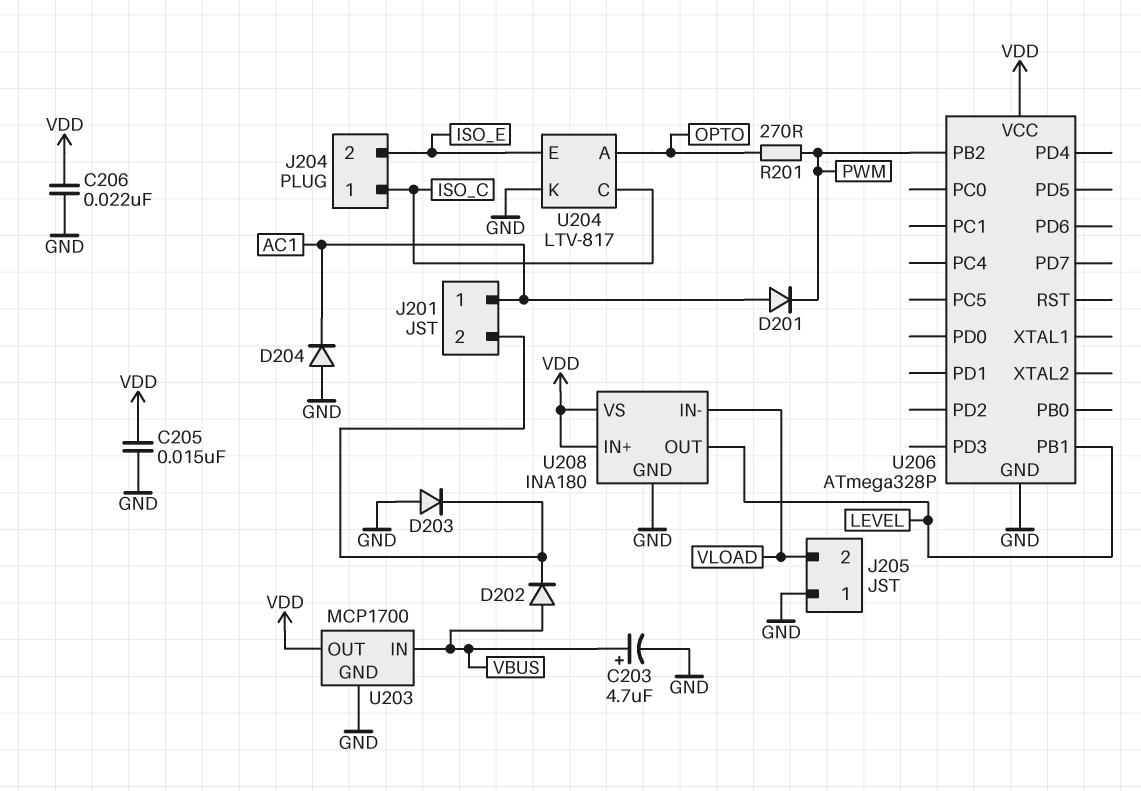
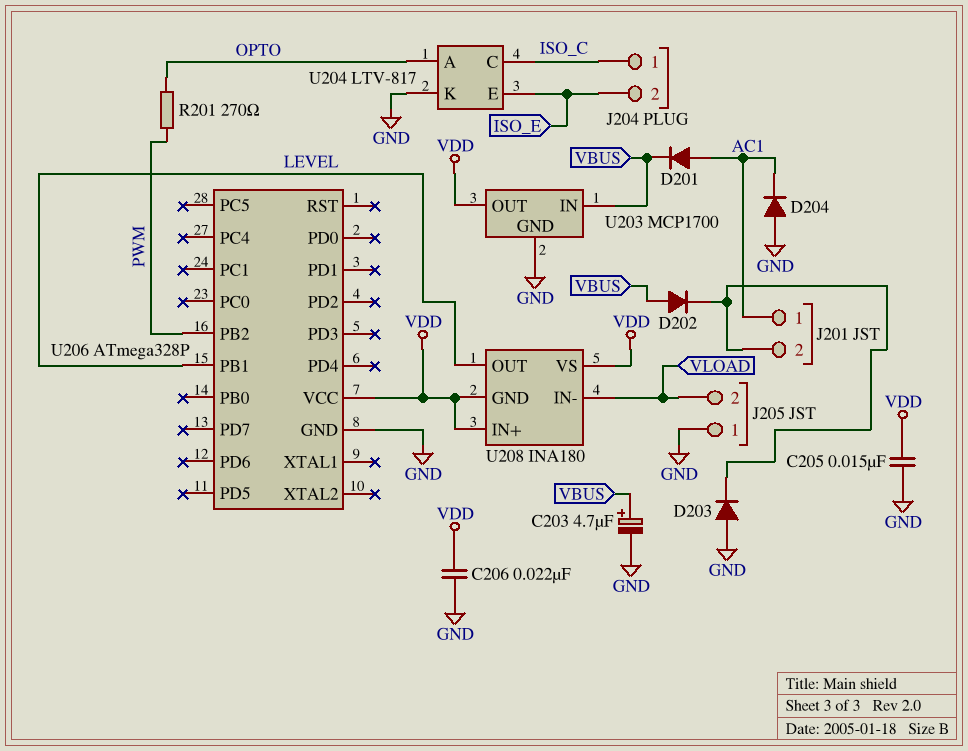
D201: diode (A AC1, K PWM) -> diode (A AC1, K VBUS)
U208 pin GND: GND -> VDD

